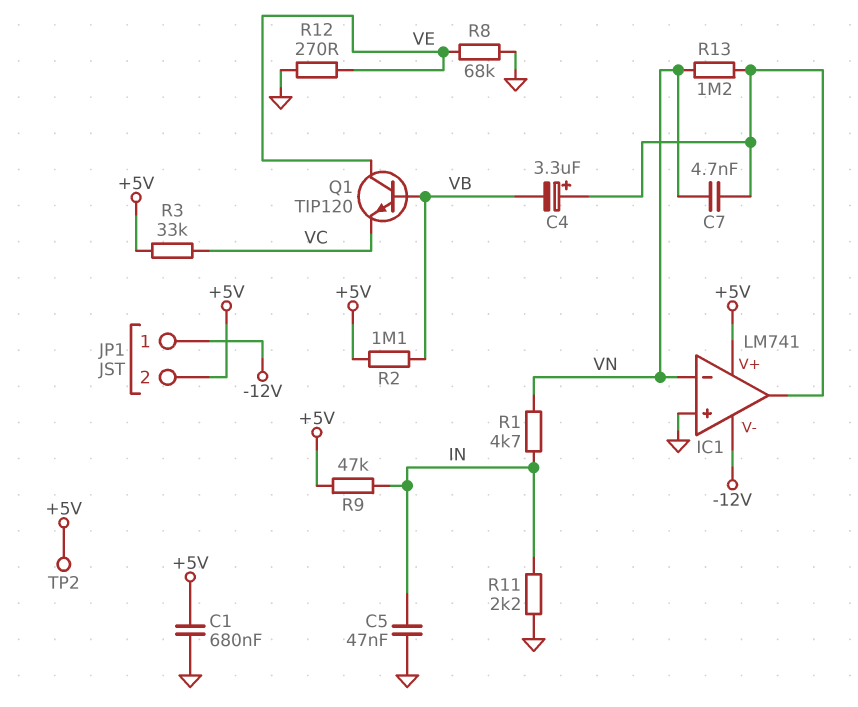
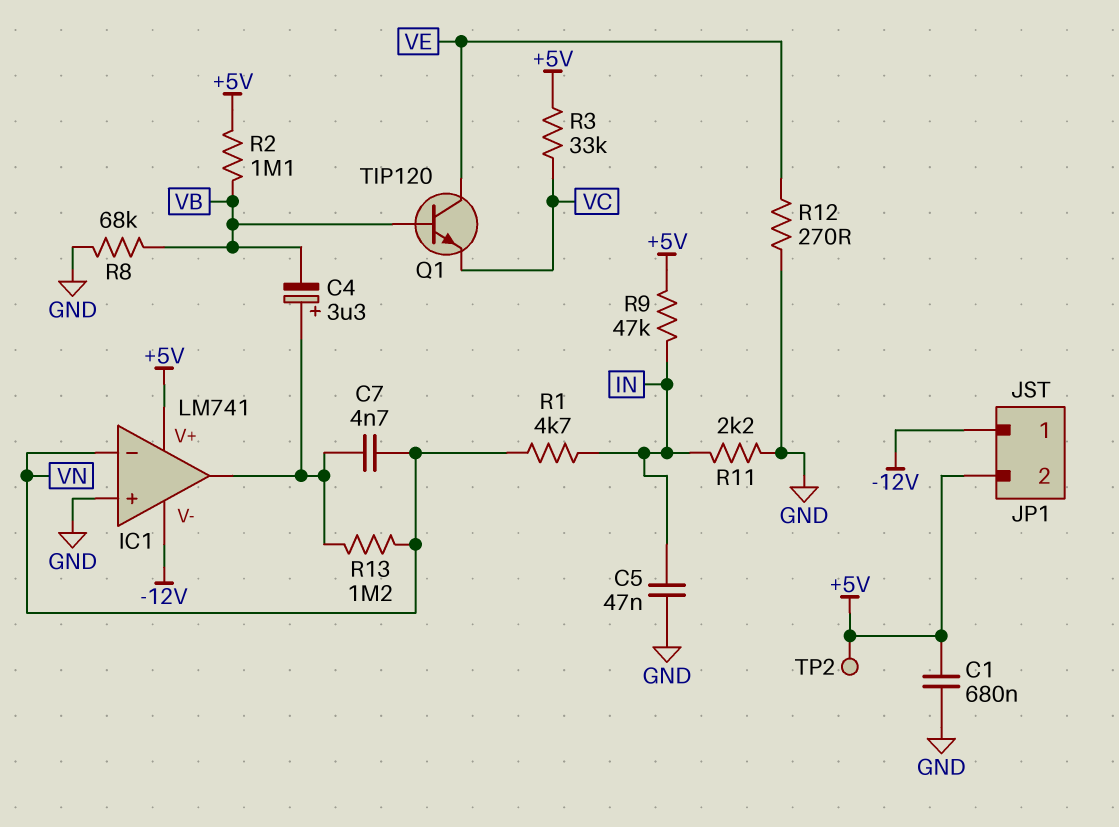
R8: 68k (GND, VE) -> 68k (GND, VB)

